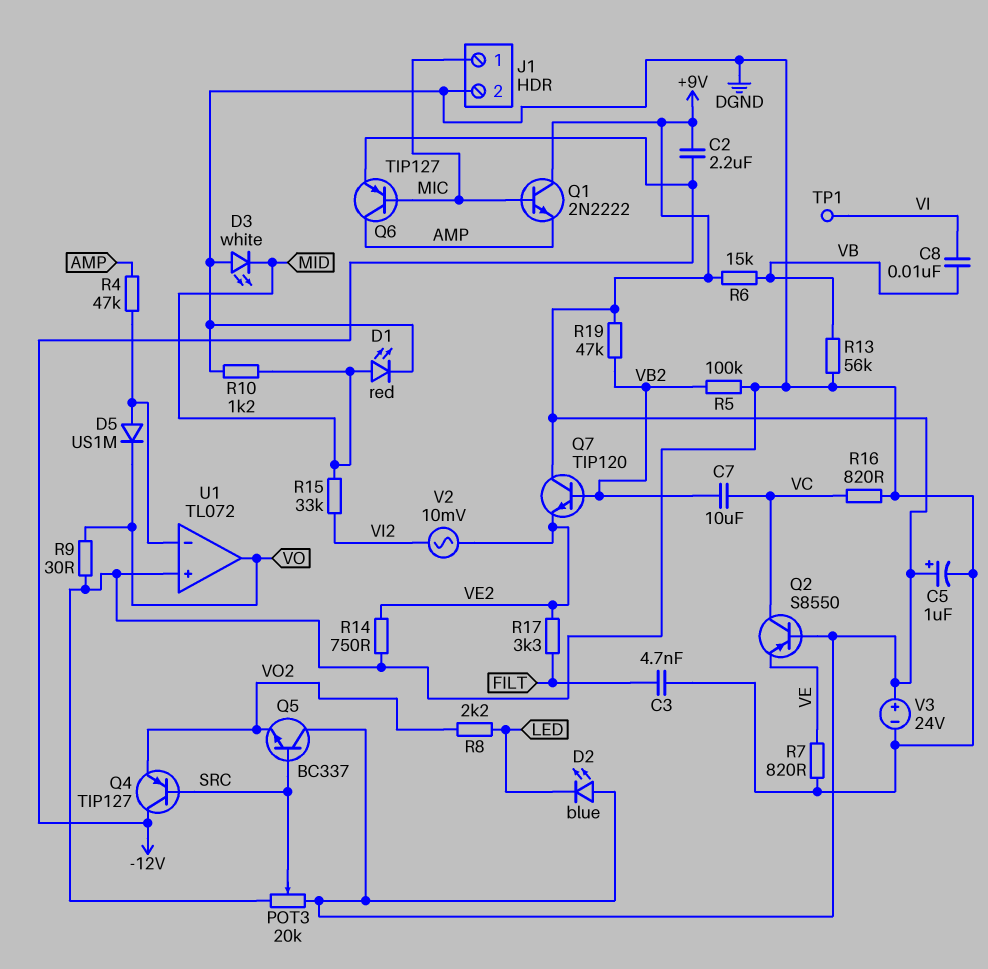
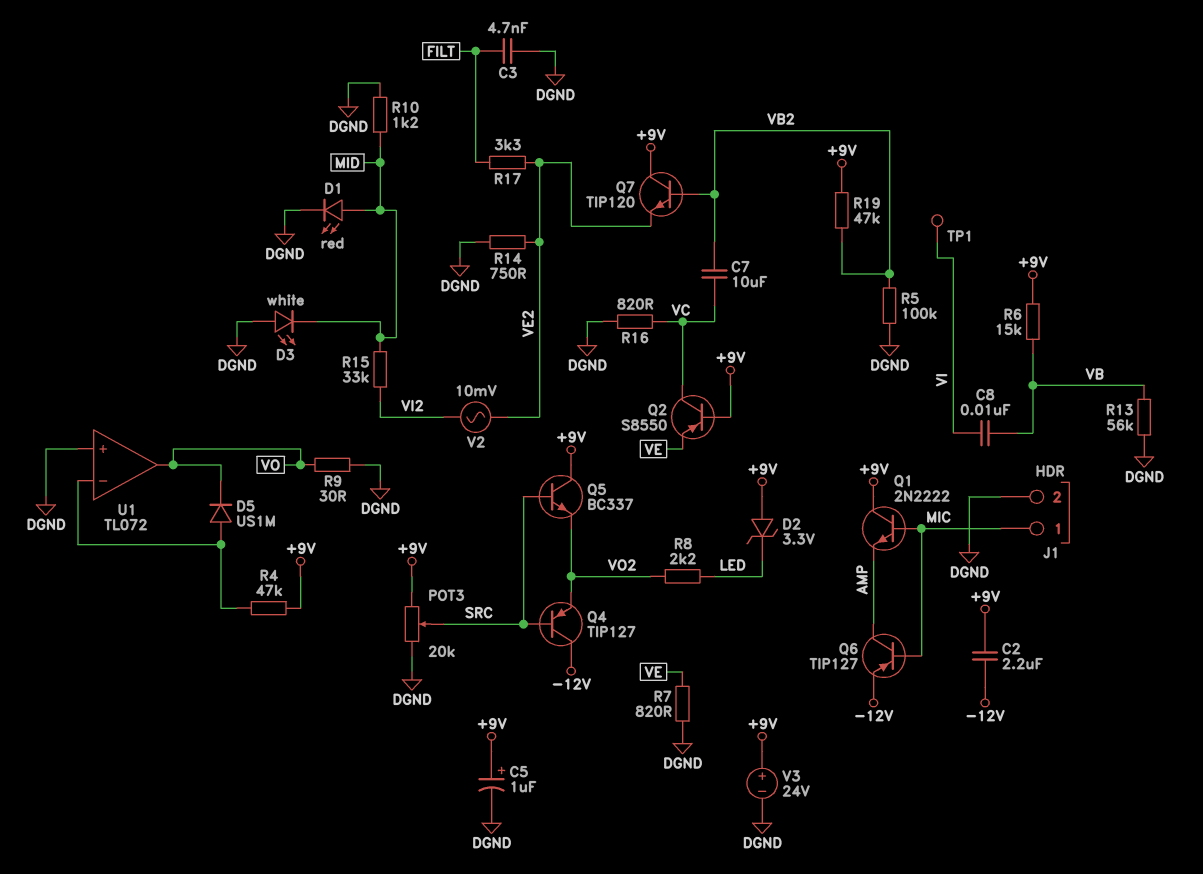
D2: LED blue (A +9V, K LED) -> zener 3.3V (A +9V, K LED)
R4: 47k (AMP, U1/in-) -> 47k (+9V, U1/in-)

